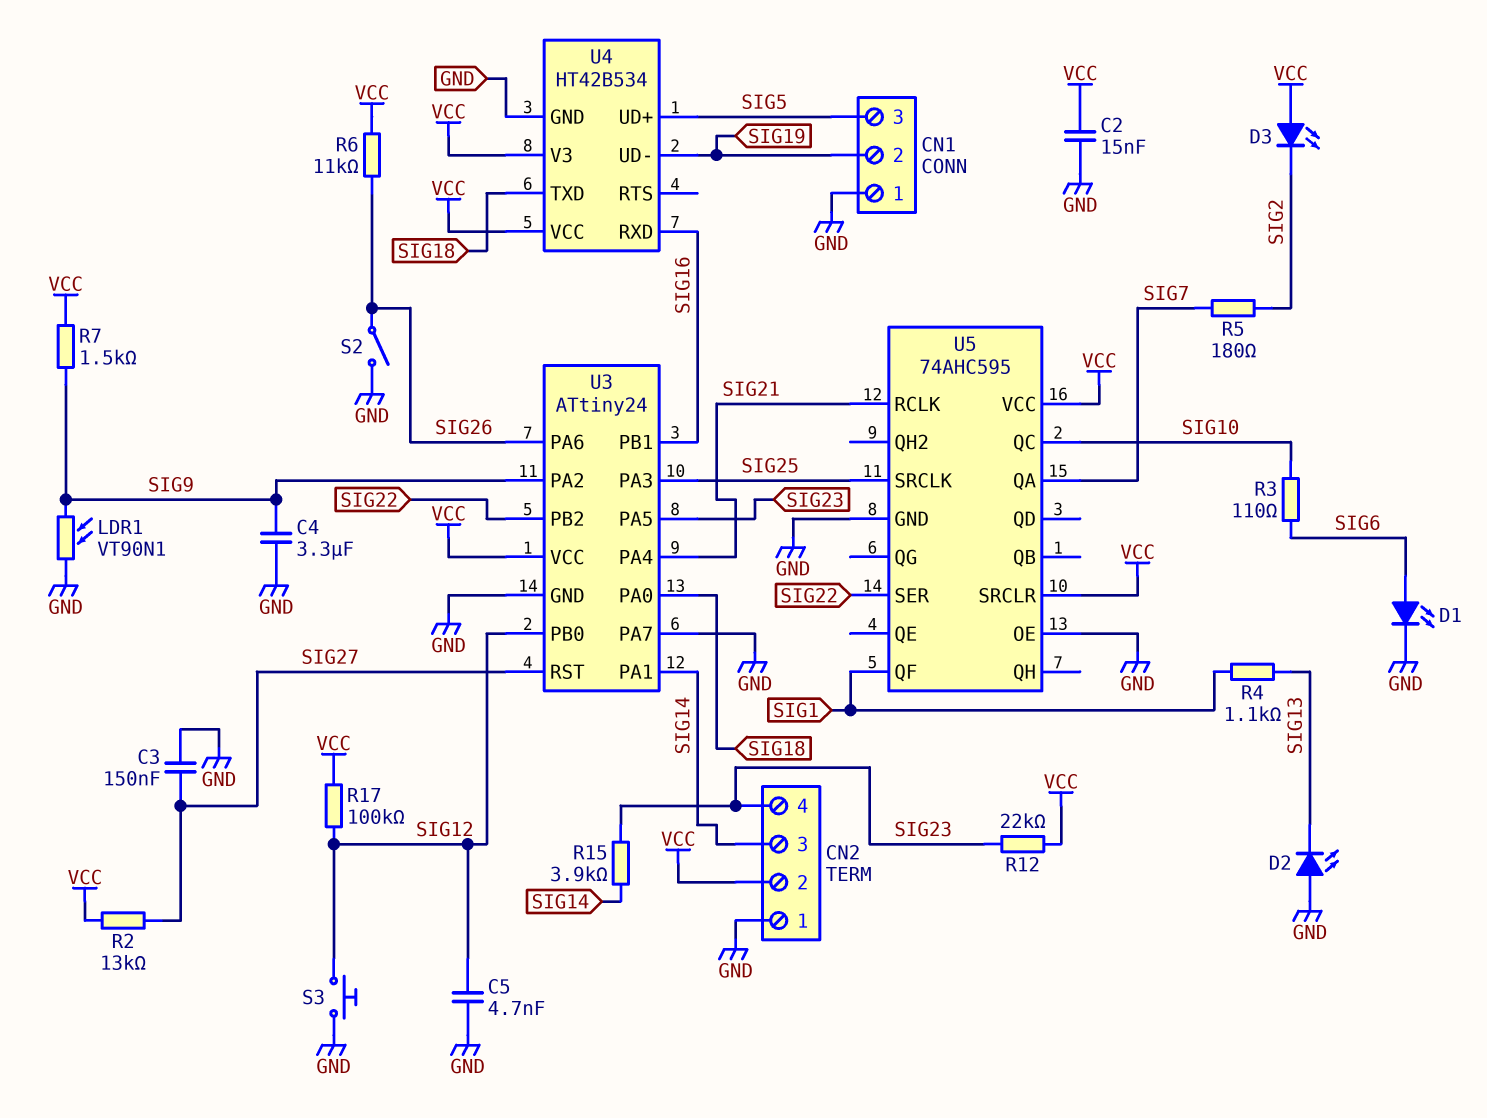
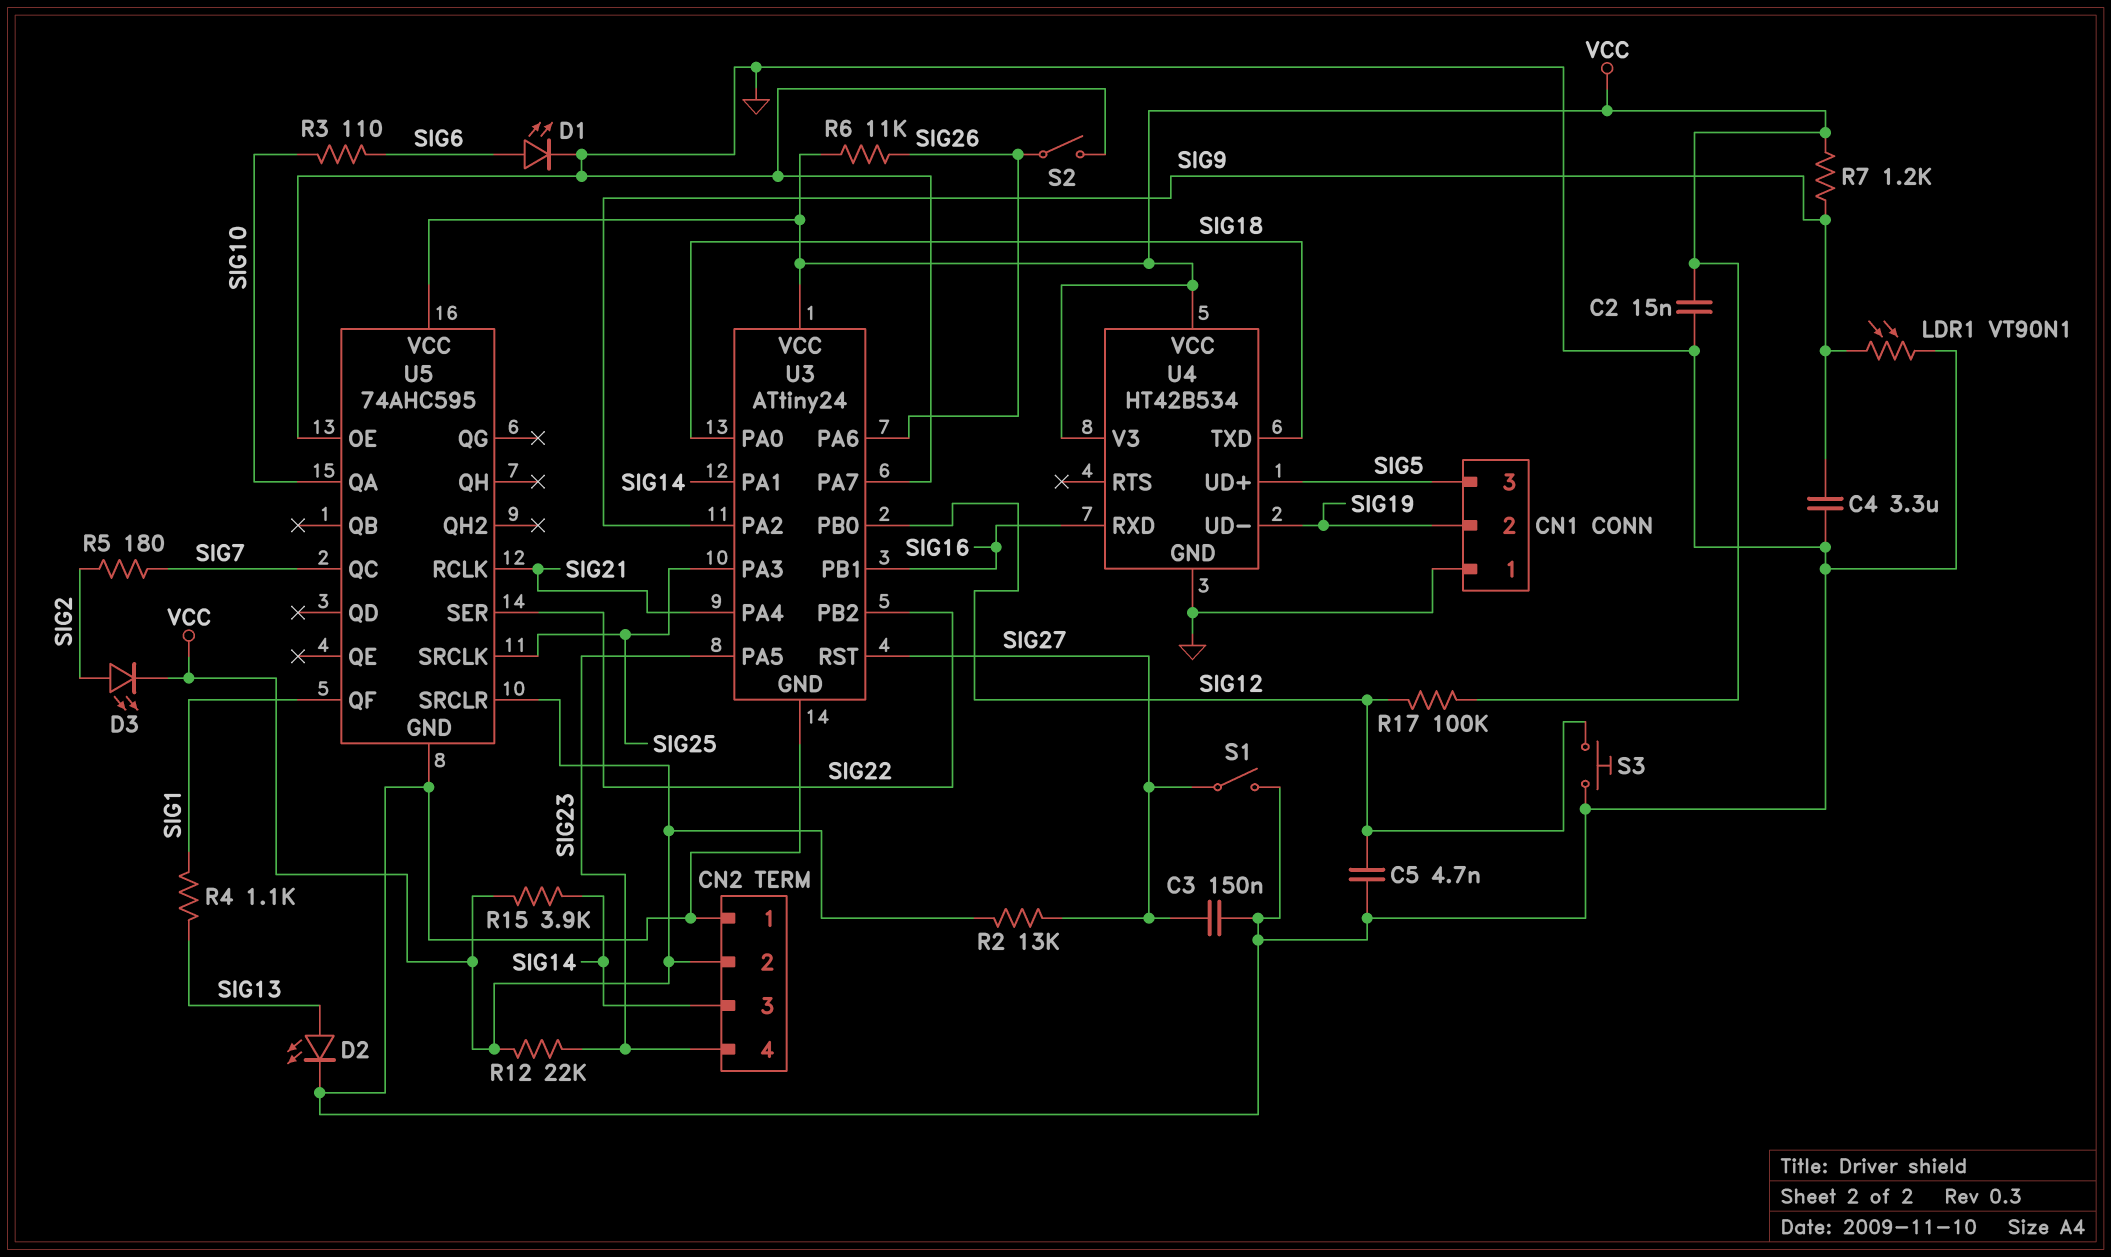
D2: LED (A GND, K SIG13) -> LED (A SIG13, K GND)
D3: LED (A VCC, K SIG2) -> LED (A SIG2, K VCC)
R7: 1.5k (SIG9, VCC) -> 1.2k (SIG9, VCC)
R15: 3.9k (SIG14, SIG23) -> 3.9k (SIG14, VCC)
S1: none -> switch (GND, SIG27)
U5 pin QA: SIG7 -> SIG10
U5 pin QC: SIG10 -> SIG7

